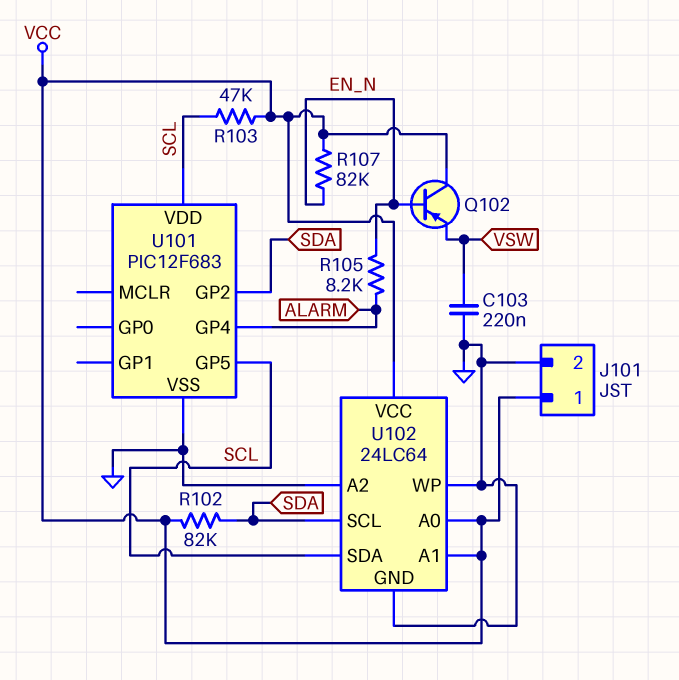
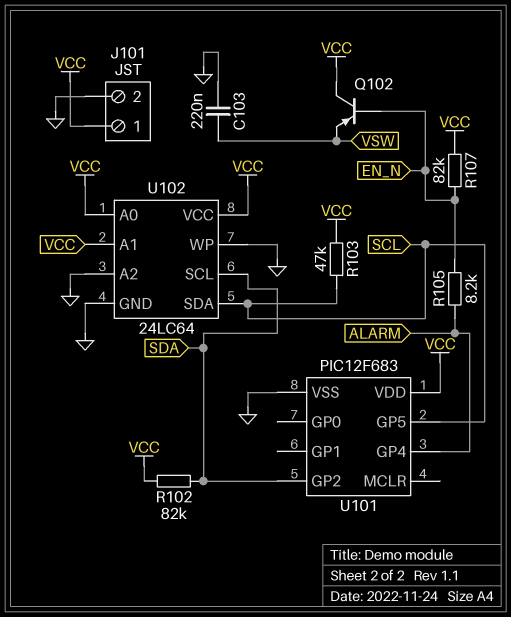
U101 pin VDD: SCL -> VCC

